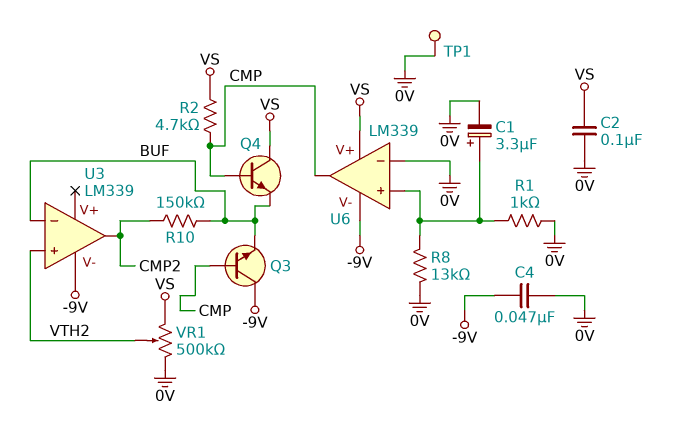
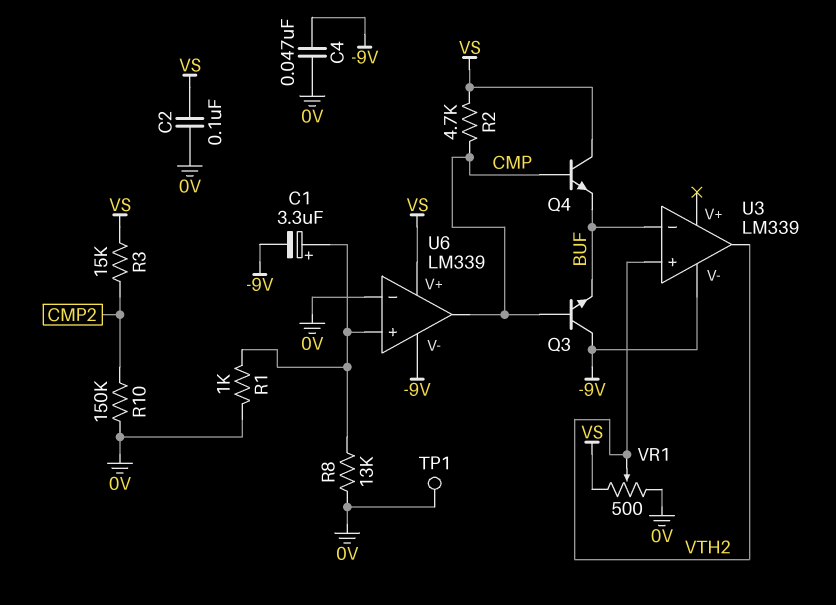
C1: 3.3uF (plus U6/in+, minus 0V) -> 3.3uF (plus U6/in+, minus -9V)
R3: none -> 15k (CMP2, VS)
R10: 150k (BUF, CMP2) -> 150k (0V, CMP2)
U3 pin out: CMP2 -> VTH2
VR1: 500k (0V, VS, wiper VTH2) -> 500 (0V, VS, wiper VTH2)

